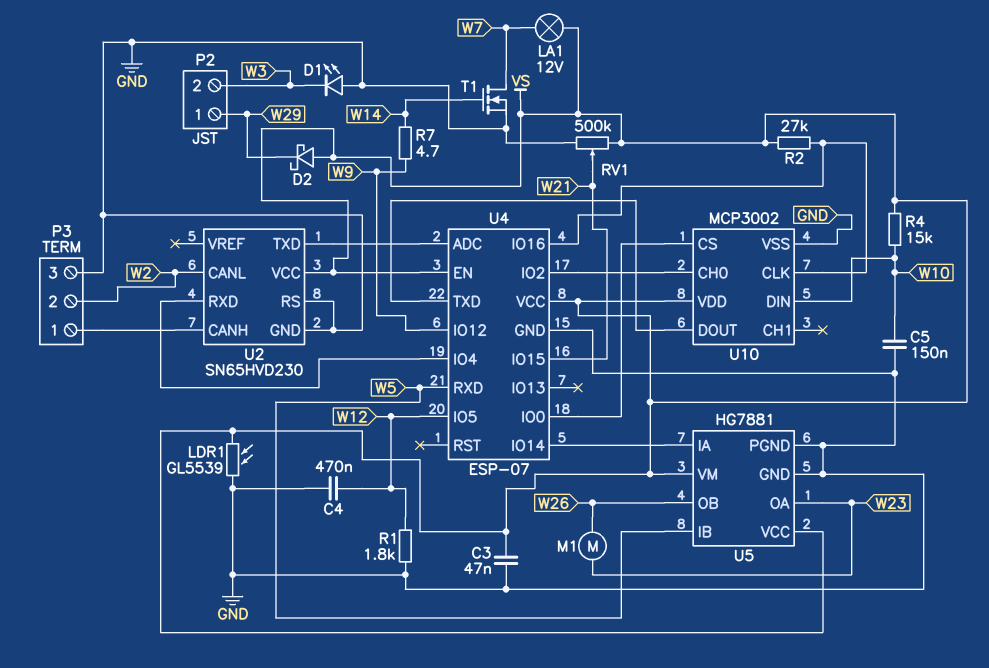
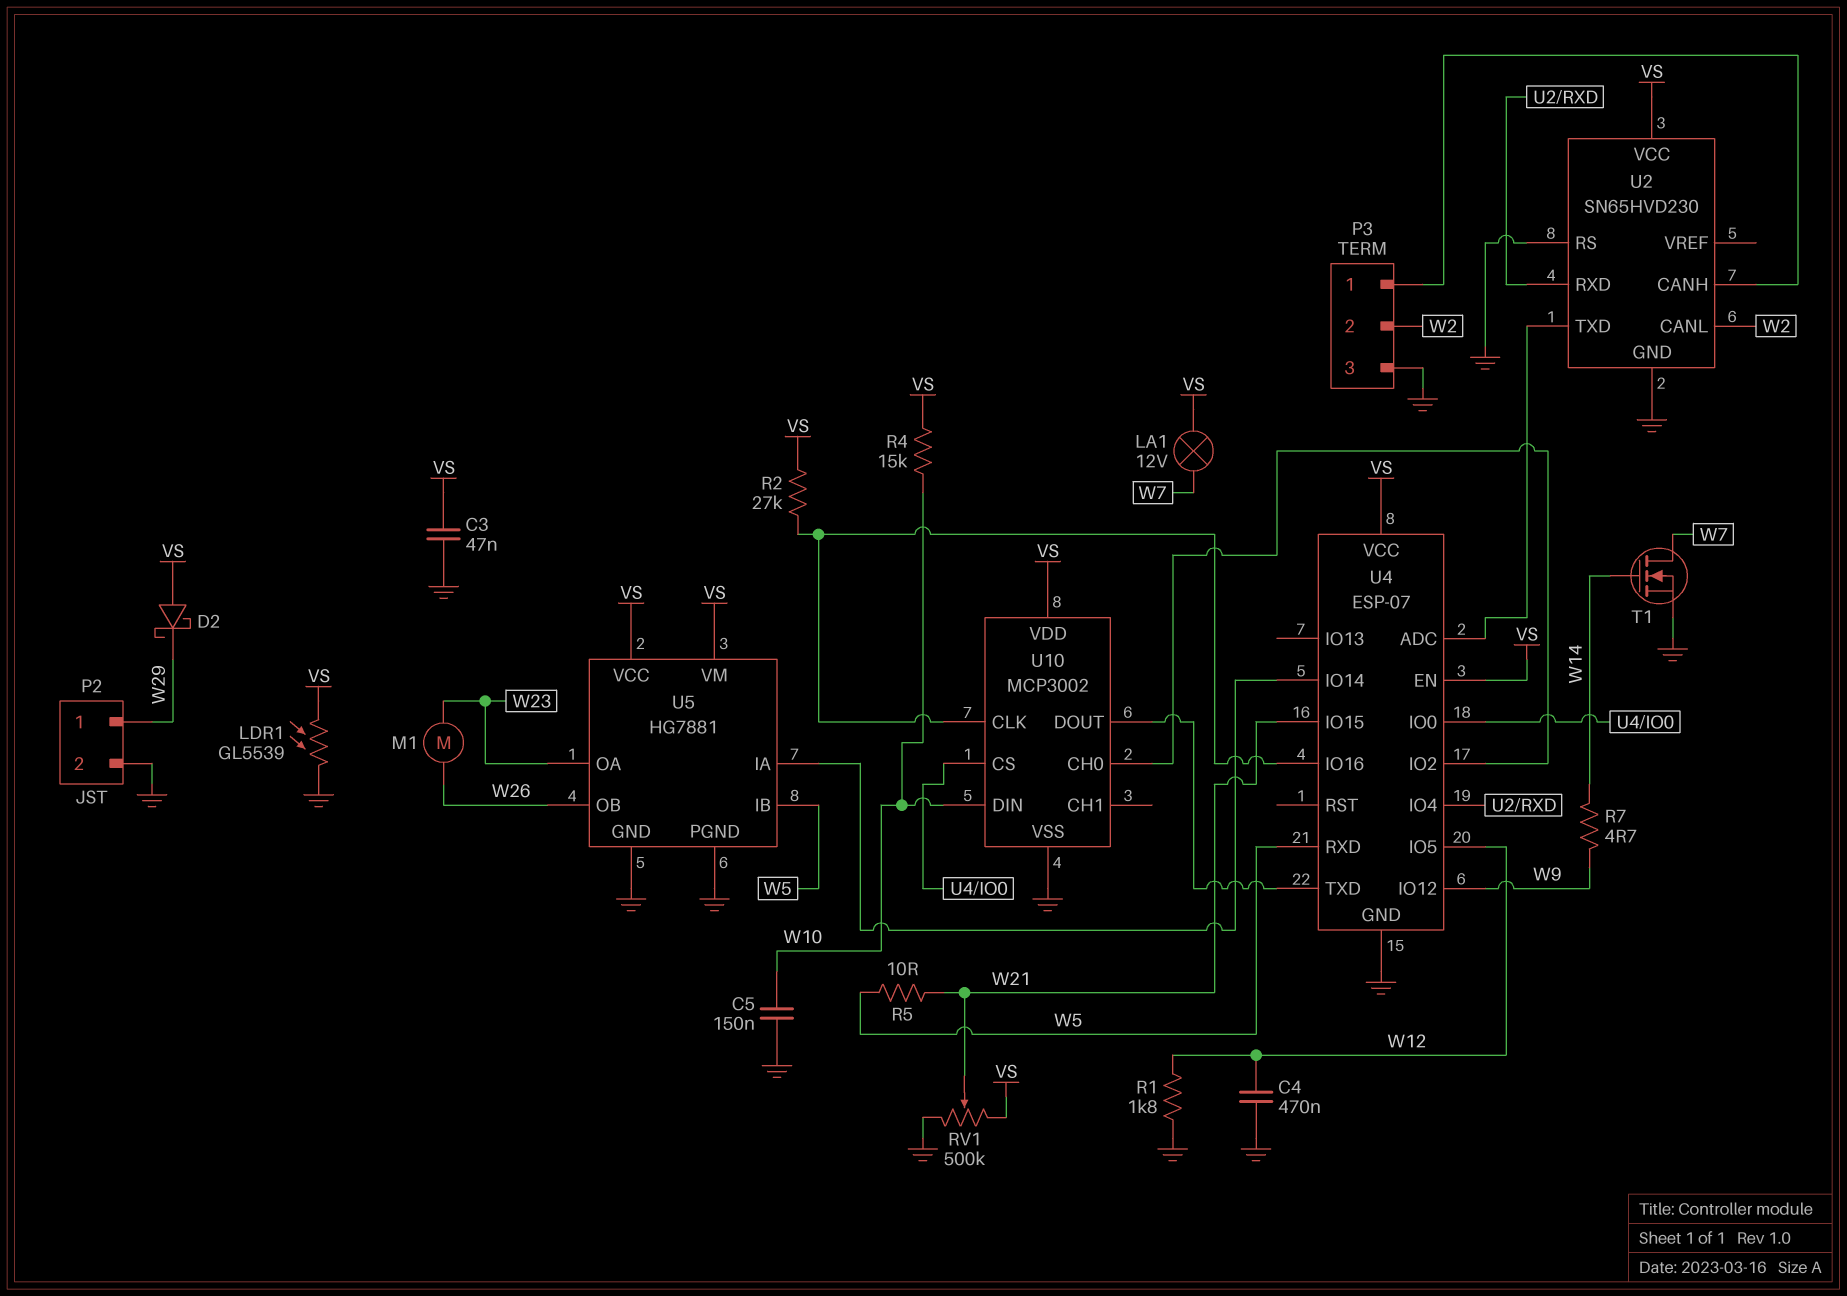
D1: LED (A GND, K W3) -> none
P2 pin 2: W3 -> GND
R5: none -> 10 (W5, W21)

